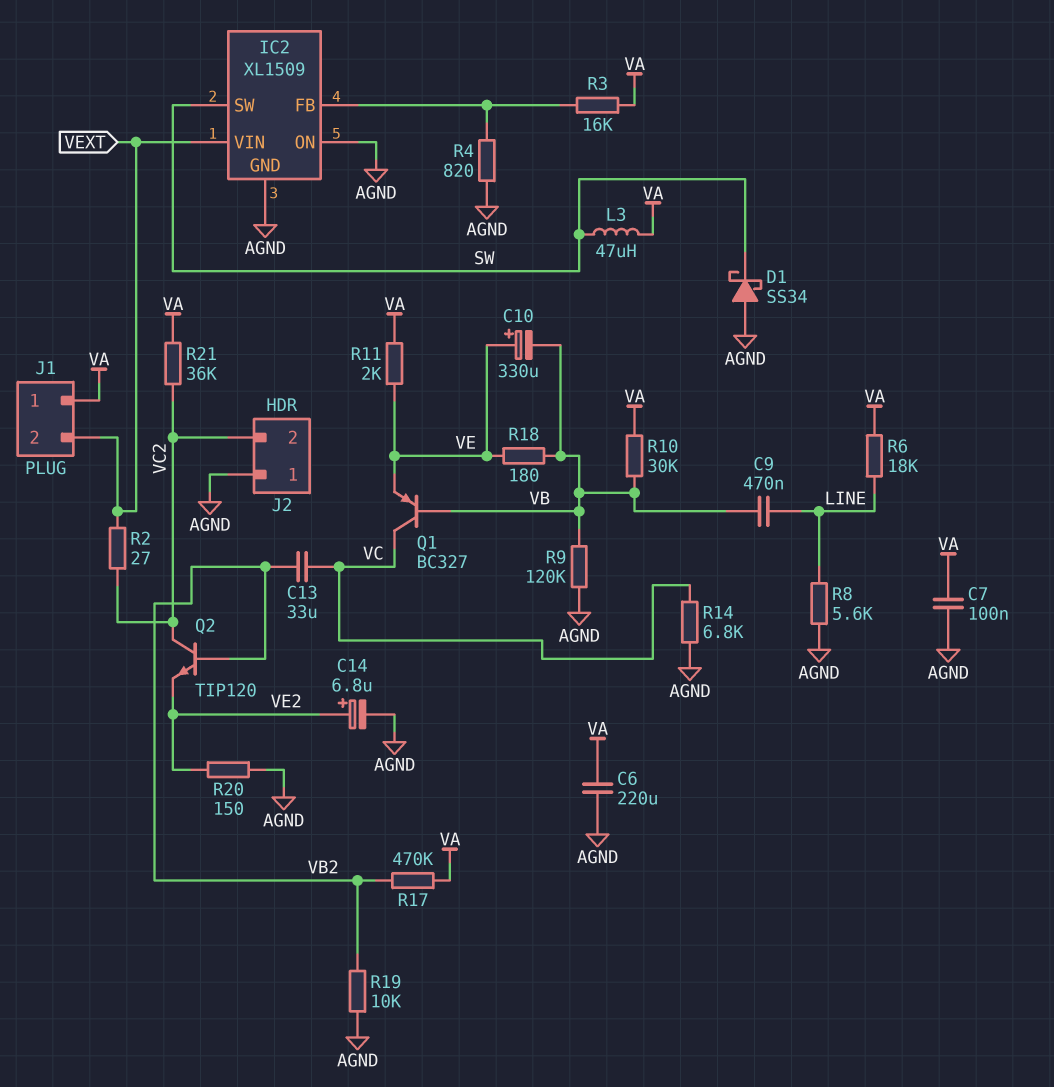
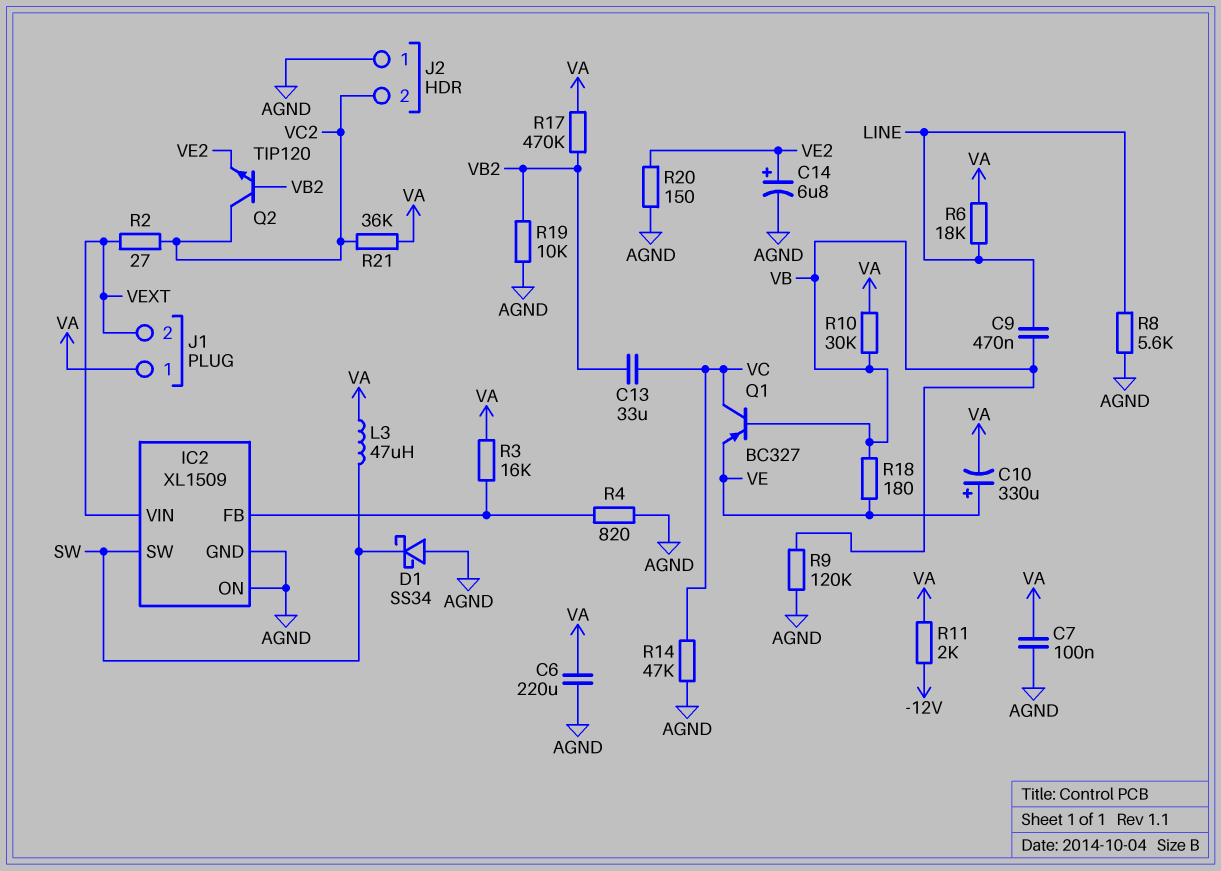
C10: 330uF (plus VE, minus VB) -> 330uF (plus VE, minus VA)
R11: 2k (VA, VE) -> 2k (-12V, VA)
R14: 6.8k (AGND, VC) -> 47k (AGND, VC)

